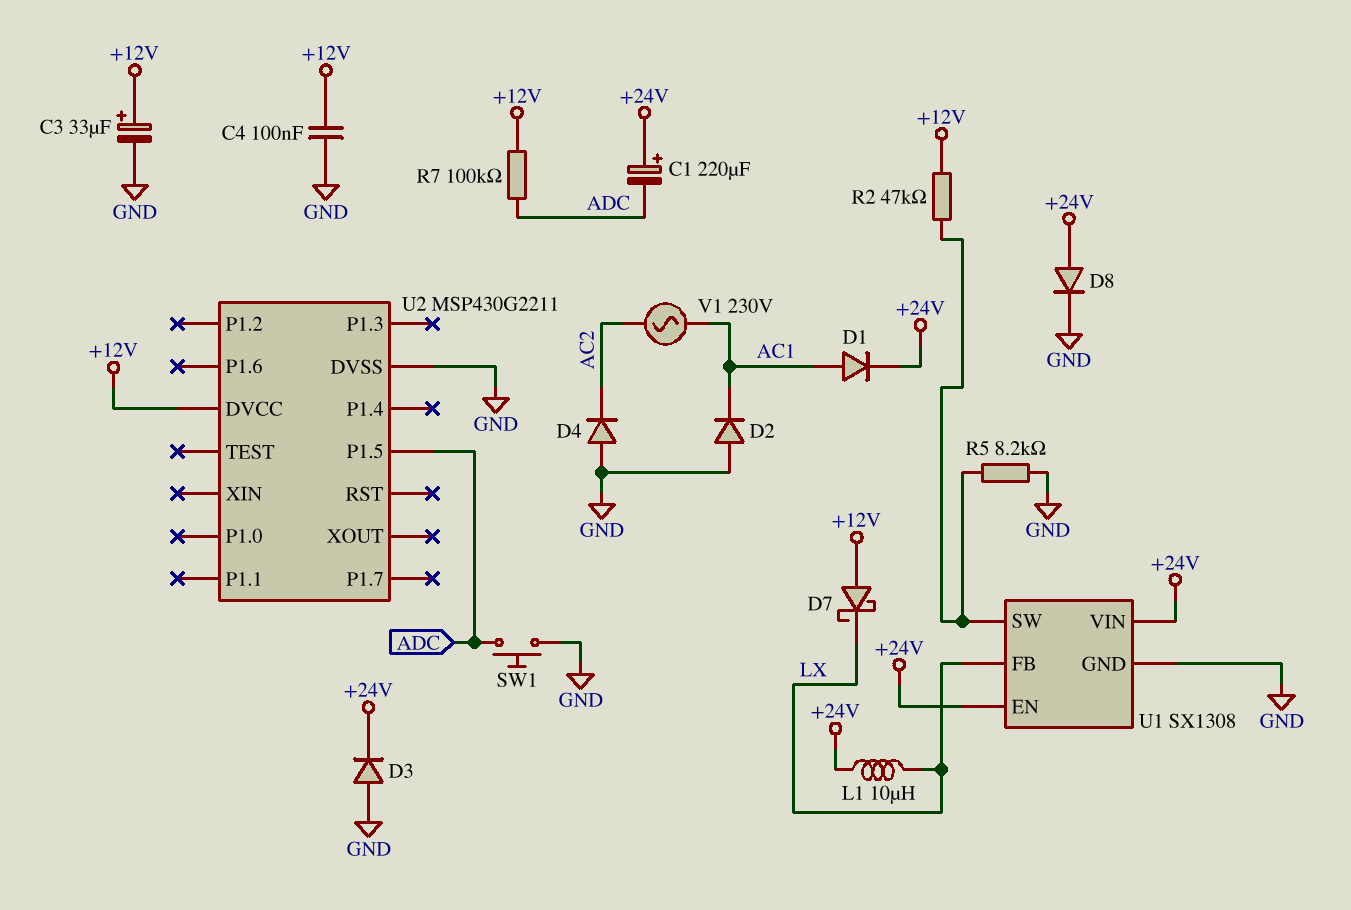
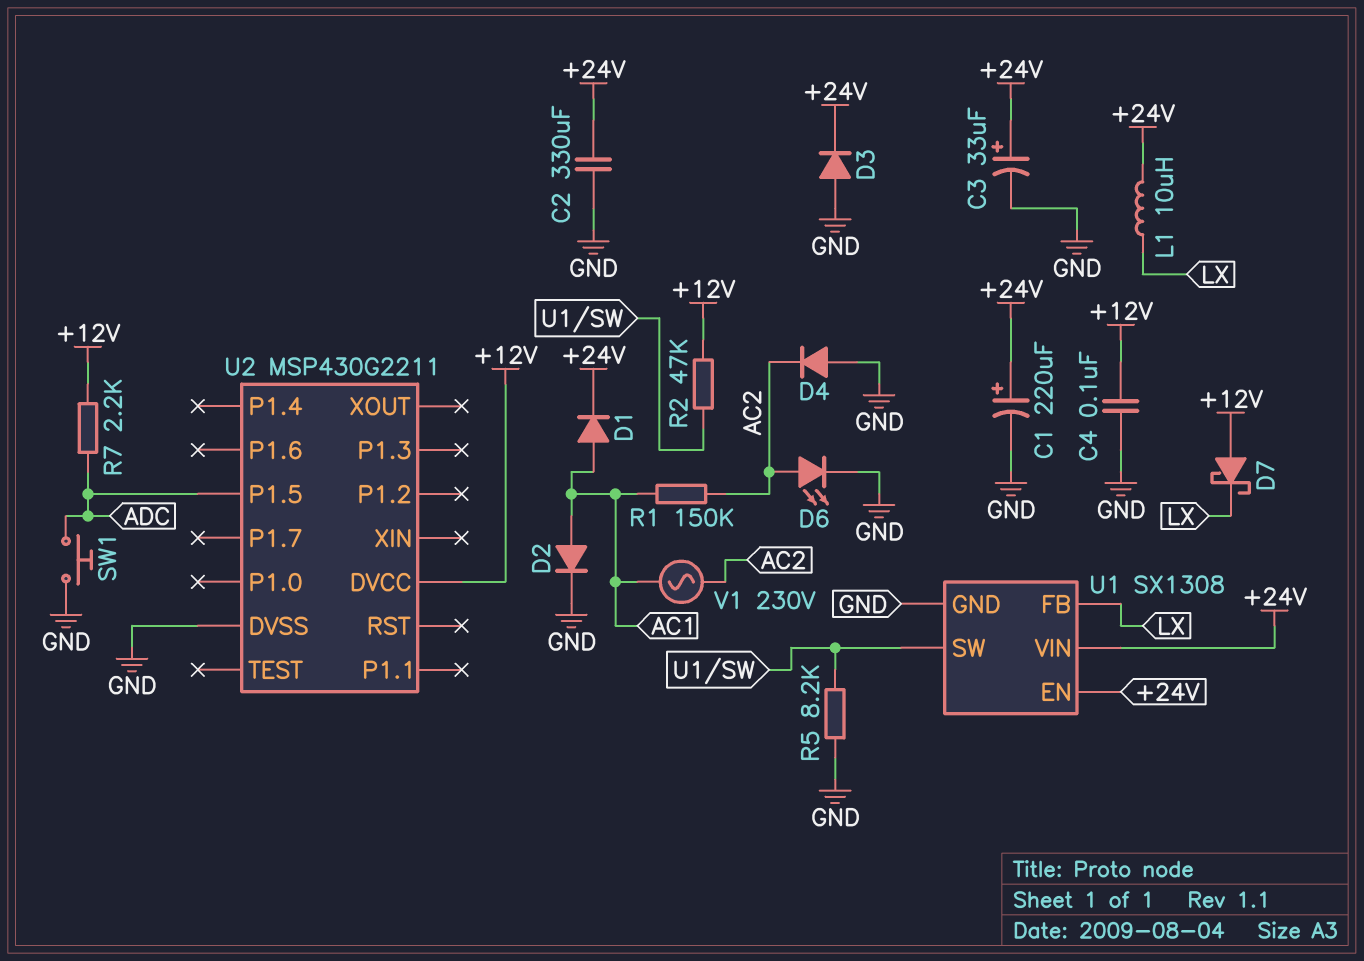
C1: 220uF (plus +24V, minus ADC) -> 220uF (plus +24V, minus GND)
C2: none -> 330uF (+24V, GND)
C3: 33uF (plus +12V, minus GND) -> 33uF (plus +24V, minus GND)
D2: diode (A GND, K AC1) -> diode (A AC1, K GND)
D6: none -> LED (A AC2, K GND)
D8: diode (A +24V, K GND) -> none
R1: none -> 150k (AC1, AC2)
R7: 100k (+12V, ADC) -> 2.2k (+12V, ADC)

